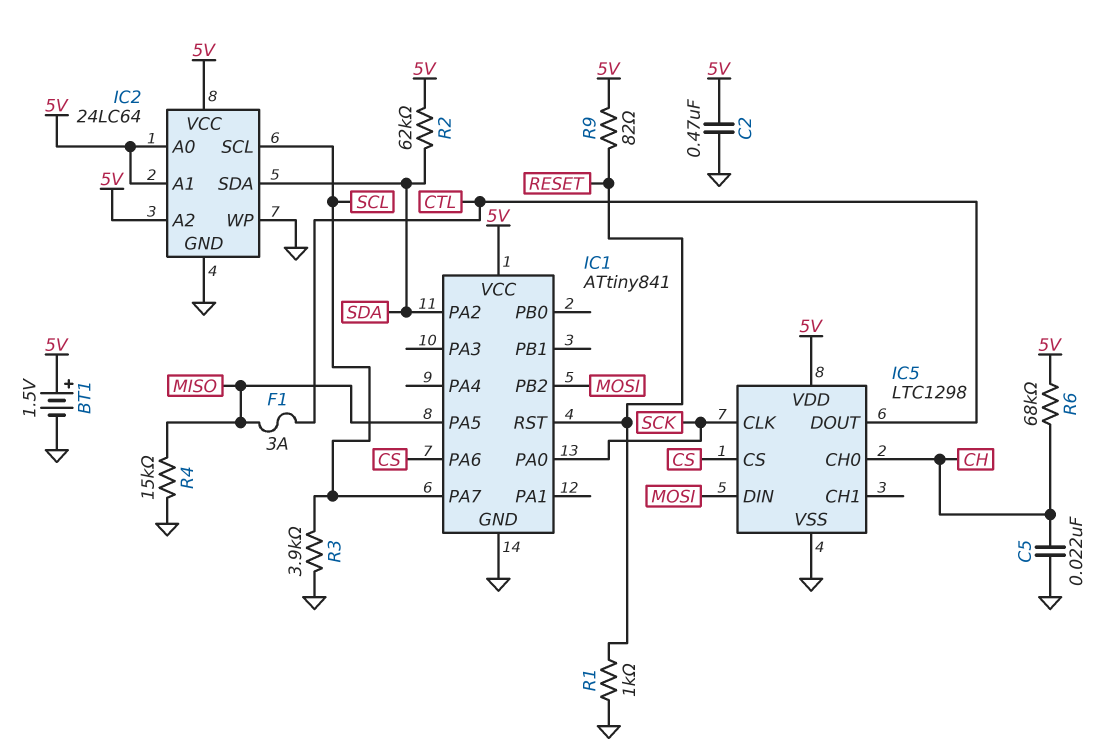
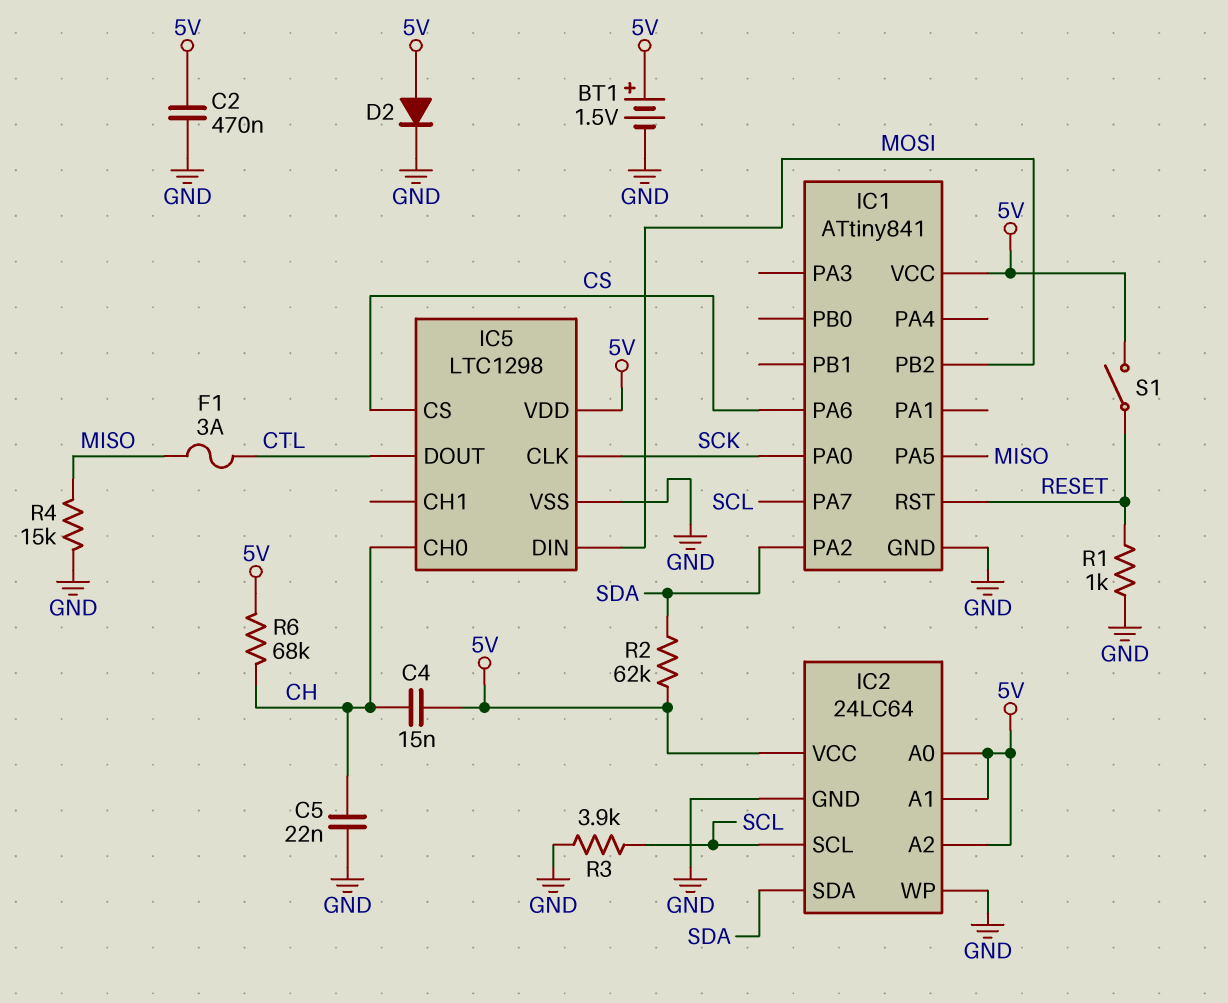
C4: none -> 15nF (5V, CH)
D2: none -> diode (A 5V, K GND)
R9: 82 (5V, RESET) -> none
S1: none -> switch (5V, RESET)

